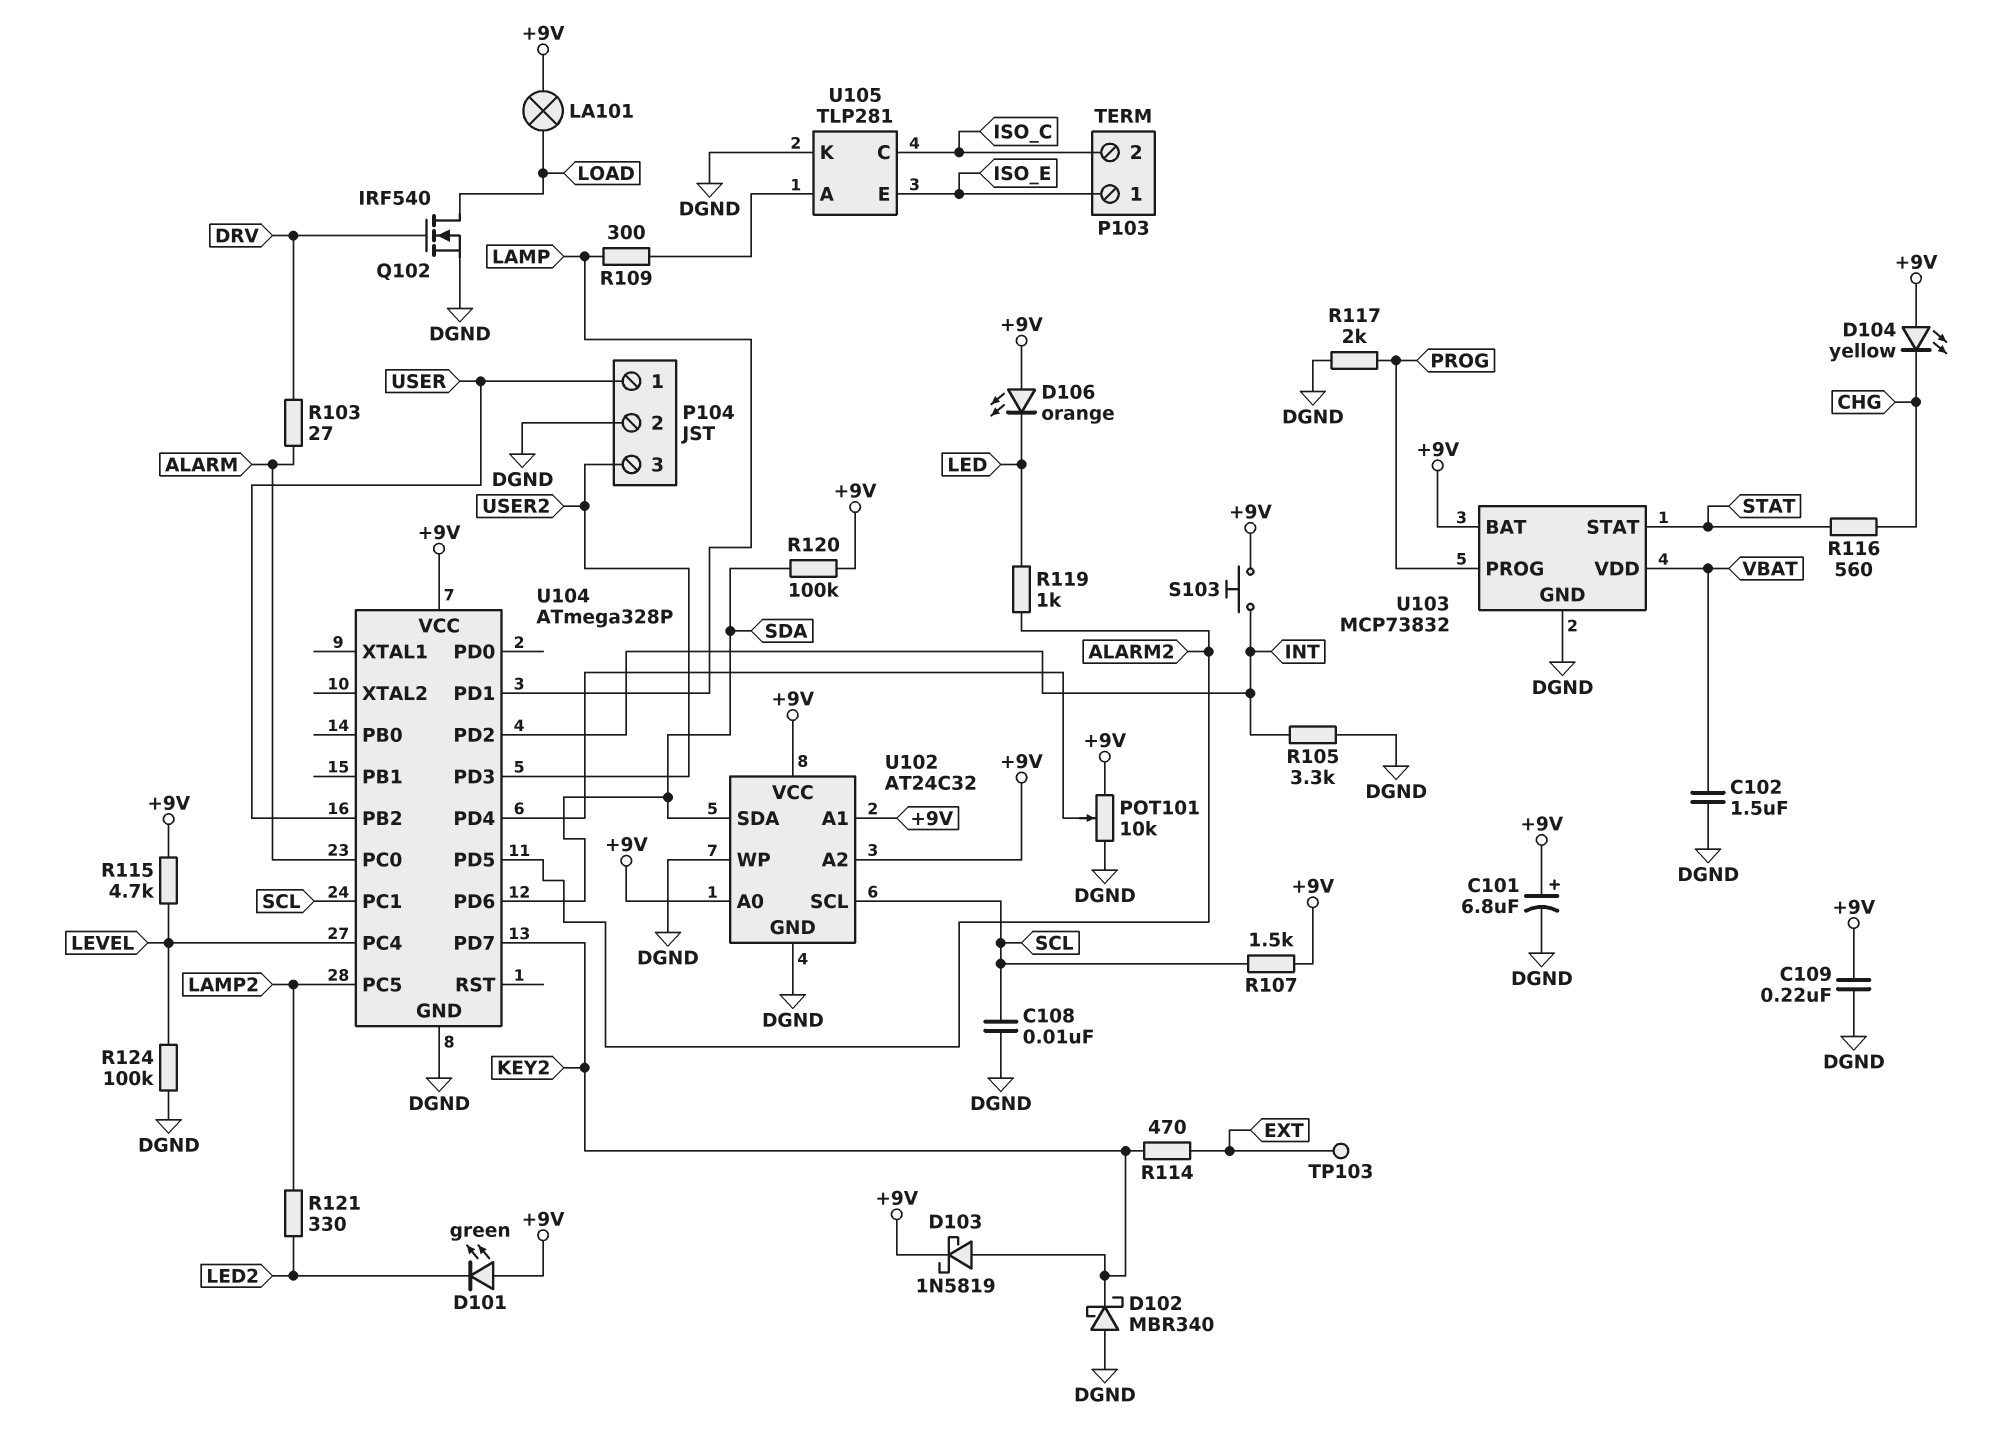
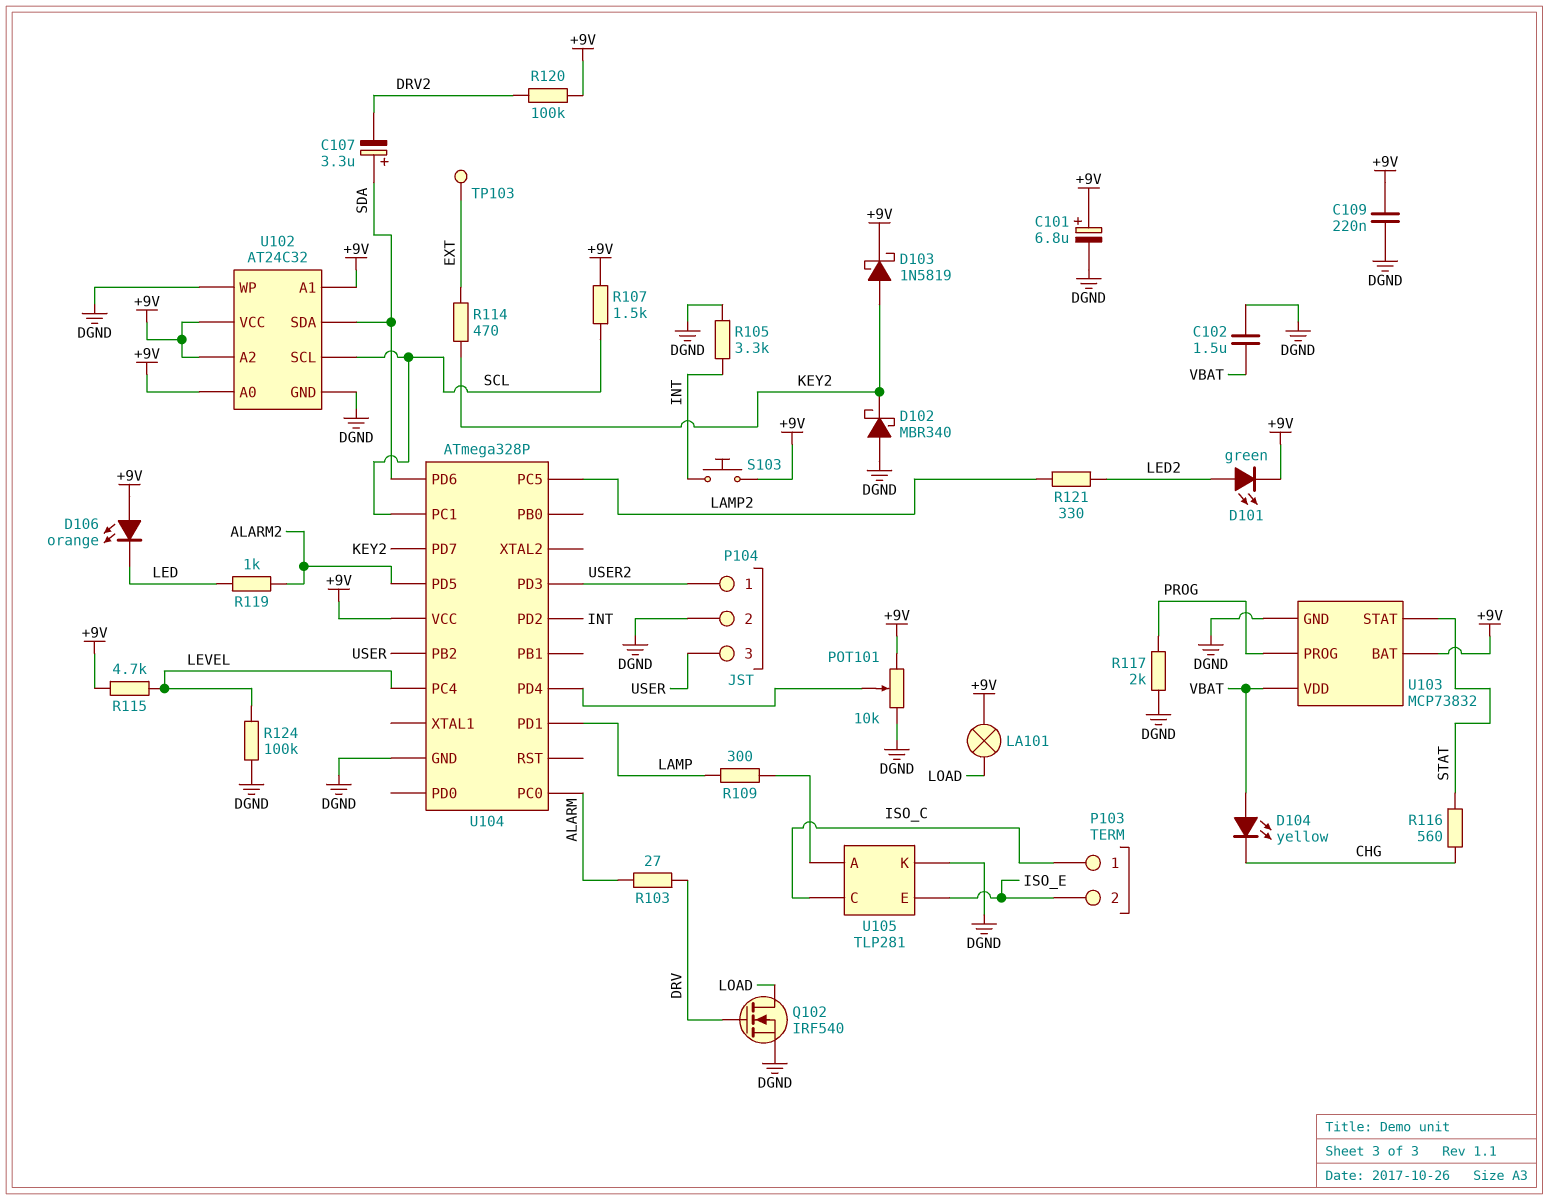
C107: none -> 3.3uF (plus SDA, minus DRV2)
C108: 10nF (DGND, SCL) -> none
D101: LED green (A +9V, K LED2) -> LED green (A LED2, K +9V)
D104: LED yellow (A +9V, K CHG) -> LED yellow (A VBAT, K CHG)
P103 pin 1: ISO_E -> ISO_C
P103 pin 2: ISO_C -> ISO_E
P104 pin 1: USER -> USER2
P104 pin 3: USER2 -> USER
R120: 100k (+9V, SDA) -> 100k (+9V, DRV2)

